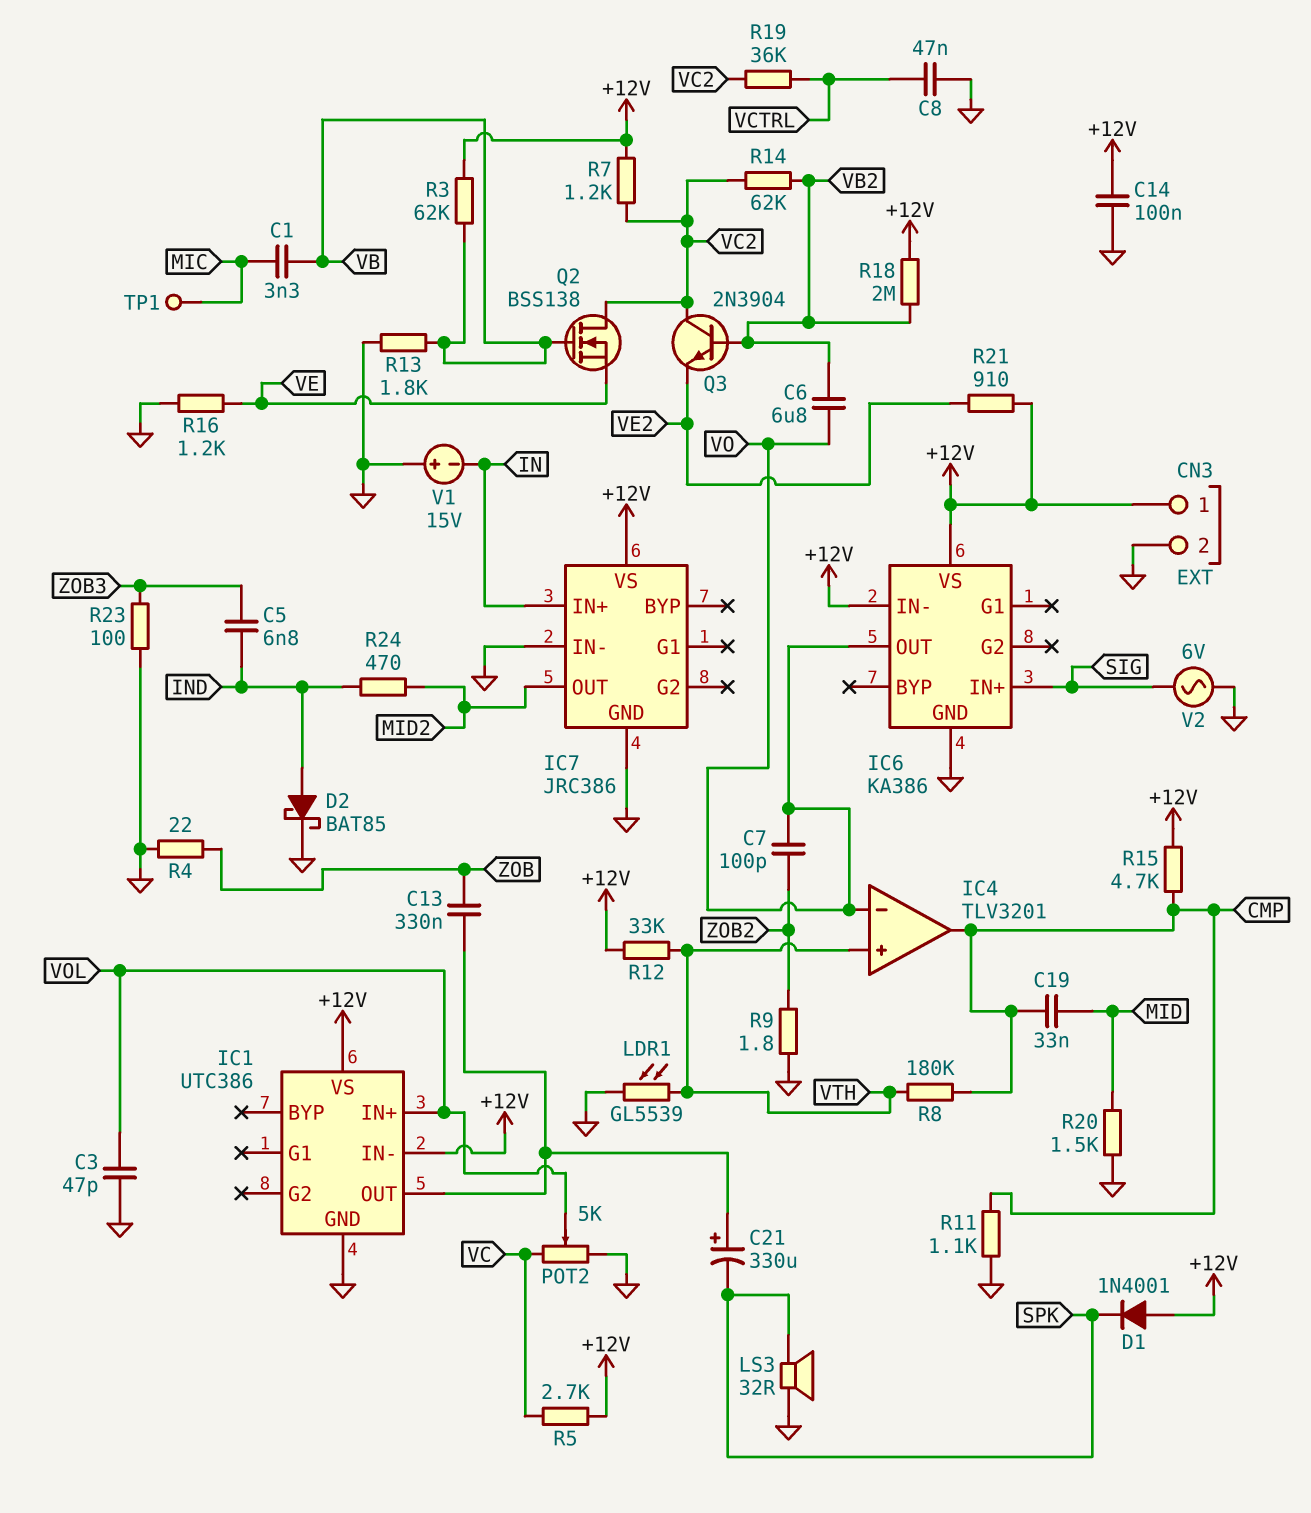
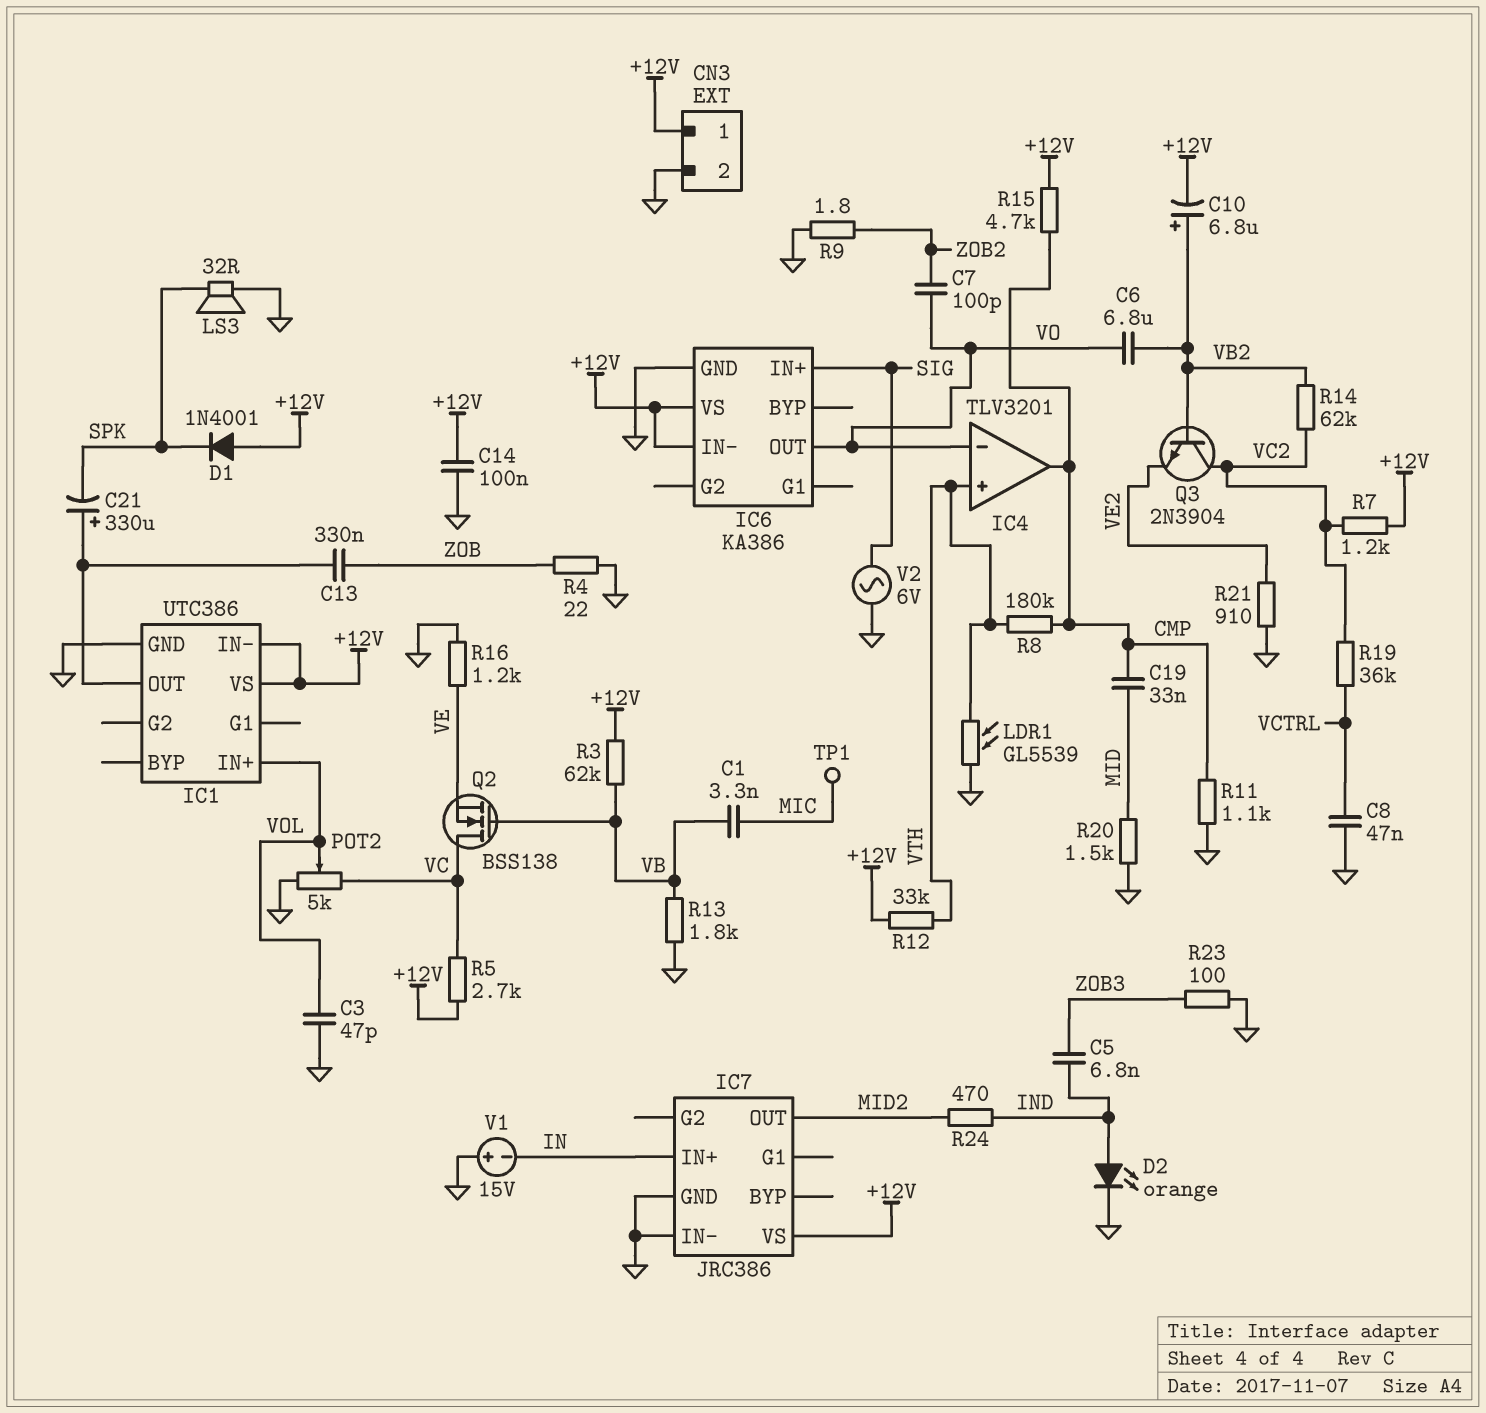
C10: none -> 6.8uF (plus VB2, minus +12V)
D2: schottky BAT85 (A IND, K GND) -> LED orange (A IND, K GND)
Q2: NMOS BSS138 (G VB, D VC2, S VE) -> NMOS BSS138 (G VB, D VC, S VE)
R18: 2M (+12V, VB2) -> none
R21: 910 (+12V, VE2) -> 910 (GND, VE2)

